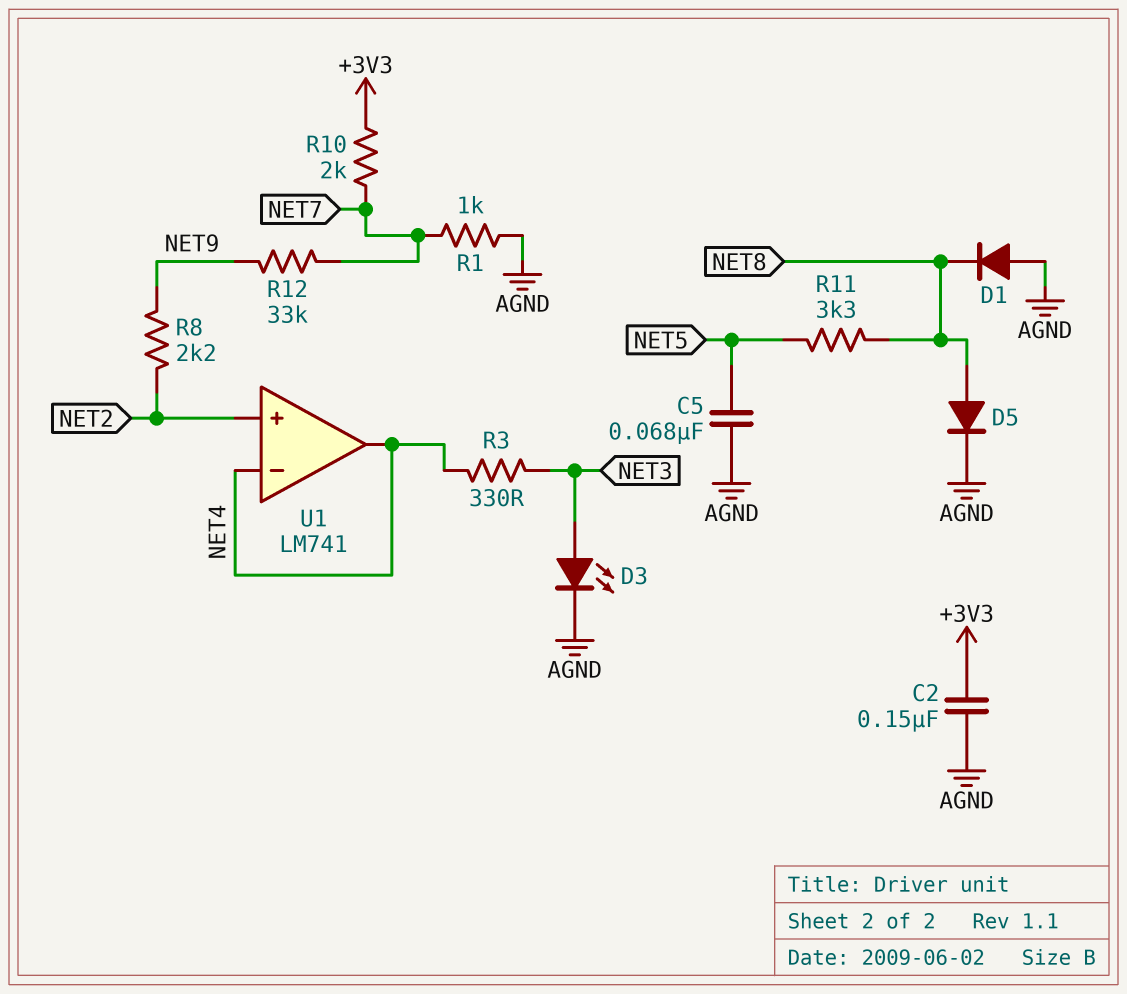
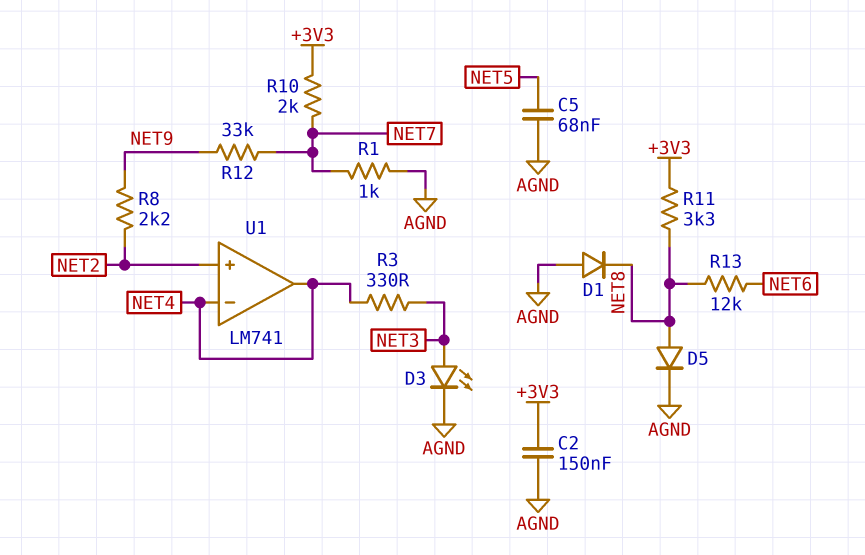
R11: 3.3k (NET5, NET8) -> 3.3k (+3V3, NET8)
R13: none -> 12k (NET6, NET8)

